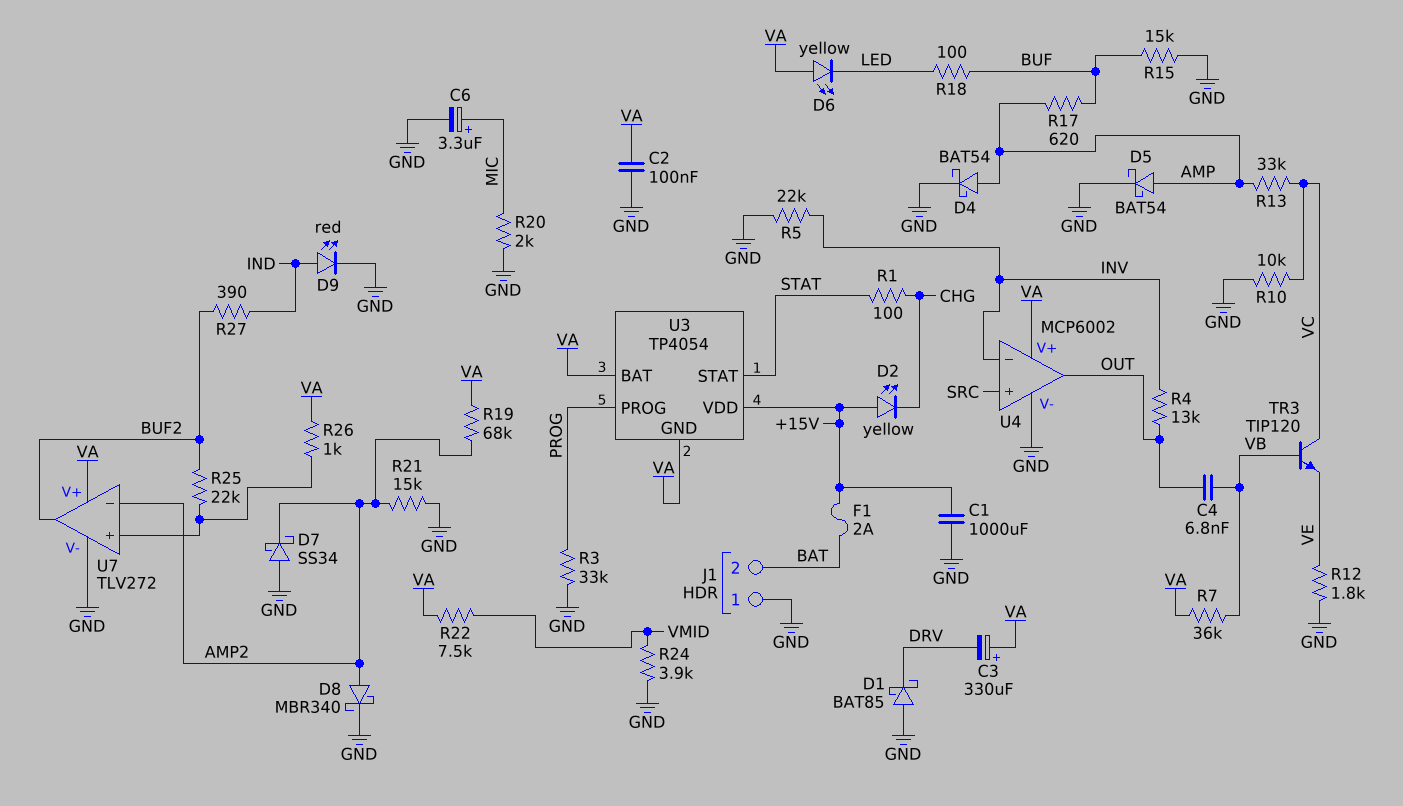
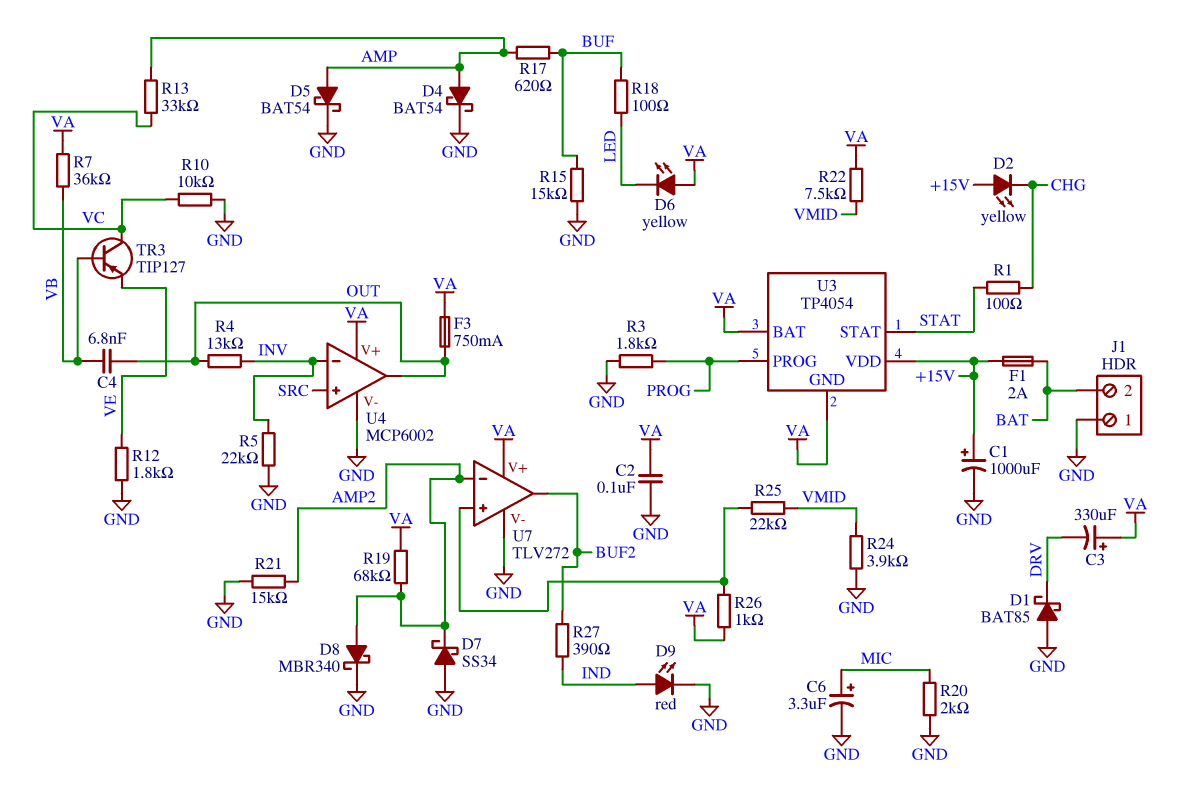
C1: 1000uF (+15V, GND) -> 1000uF (plus +15V, minus GND)
F3: none -> 750mA (OUT, VA)
R3: 33k (GND, PROG) -> 1.8k (GND, PROG)
R25: 22k (BUF2, U7/in+) -> 22k (U7/in+, VMID)
TR3: NPN TIP120 (B VB, C VC, E VE) -> PNP TIP127 (B VB, C VC, E VE)

